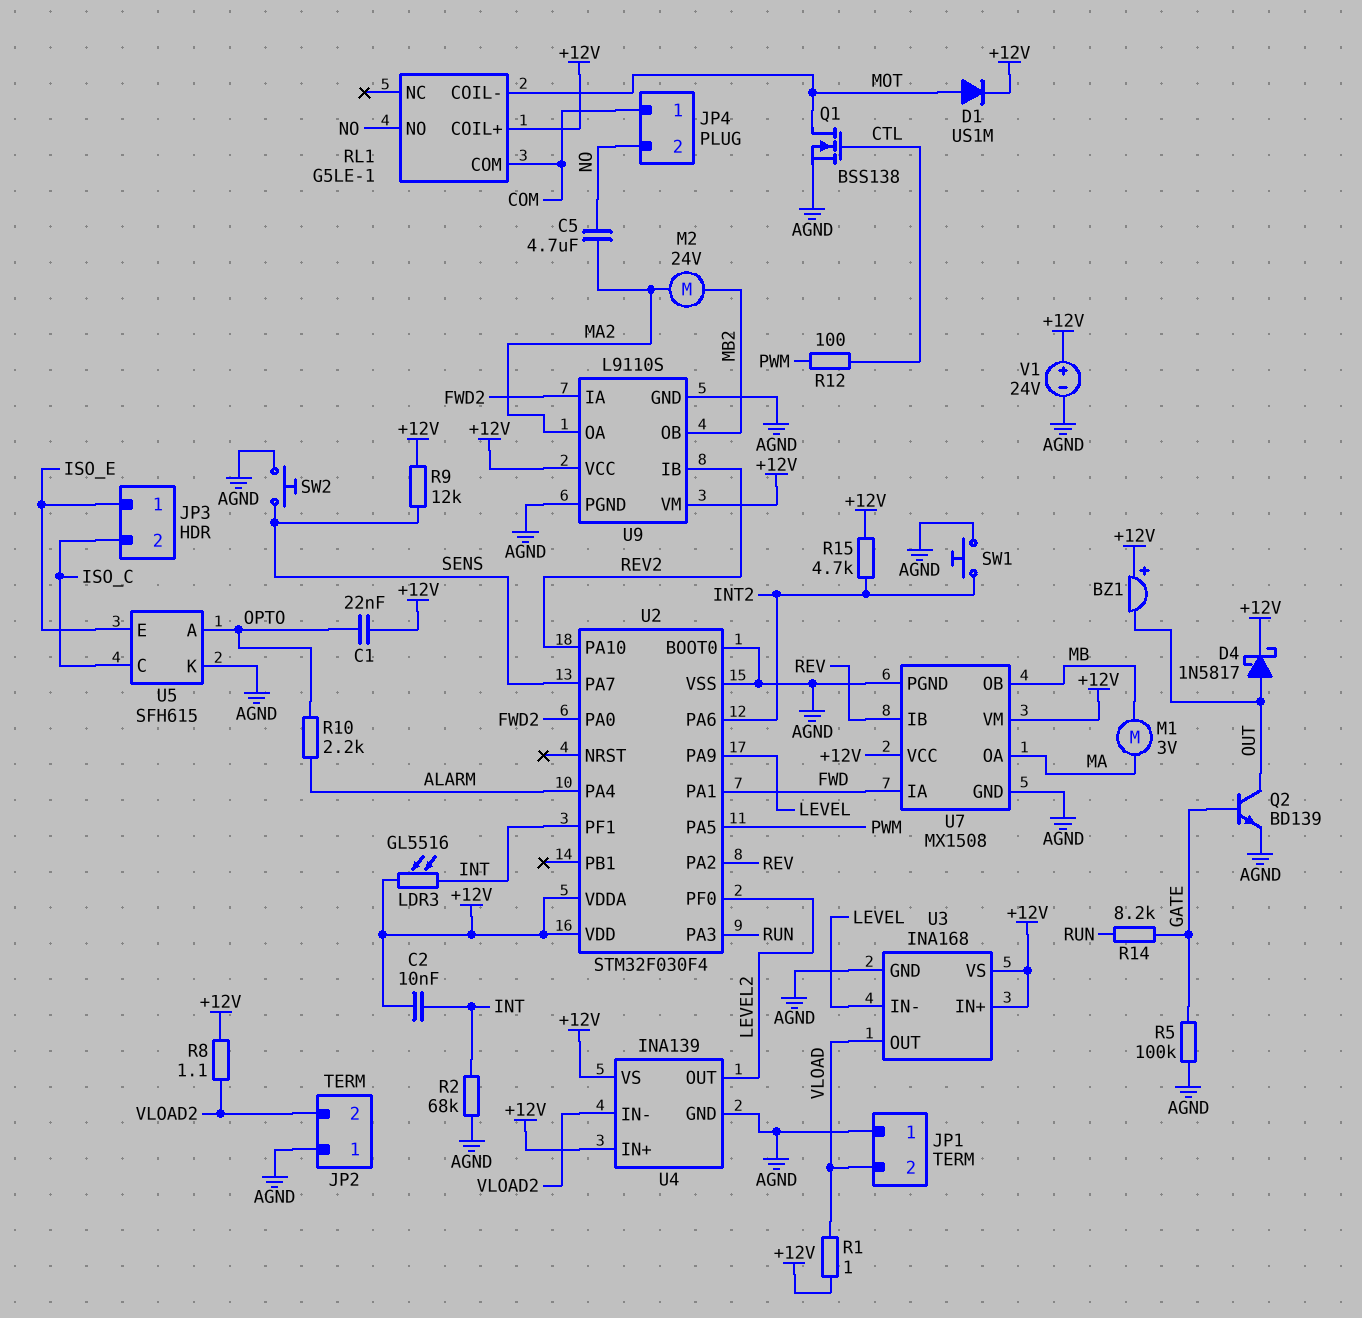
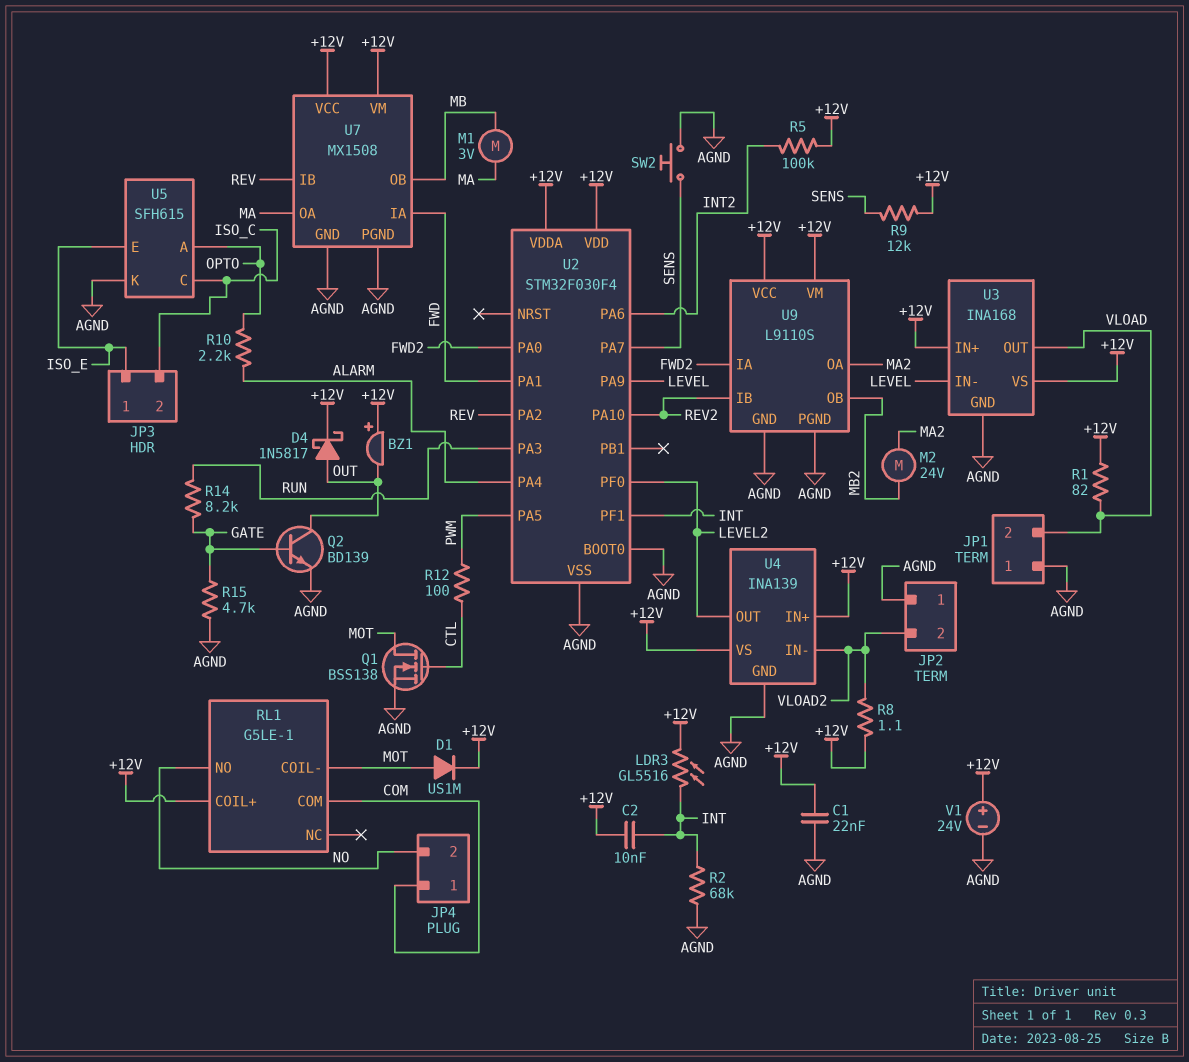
C1: 22nF (+12V, OPTO) -> 22nF (+12V, AGND)
C5: 4.7uF (MA2, NO) -> none
R1: 1 (+12V, VLOAD) -> 82 (+12V, VLOAD)
R5: 100k (AGND, GATE) -> 100k (+12V, INT2)
R15: 4.7k (+12V, INT2) -> 4.7k (AGND, GATE)
SW1: button (AGND, INT2) -> none

